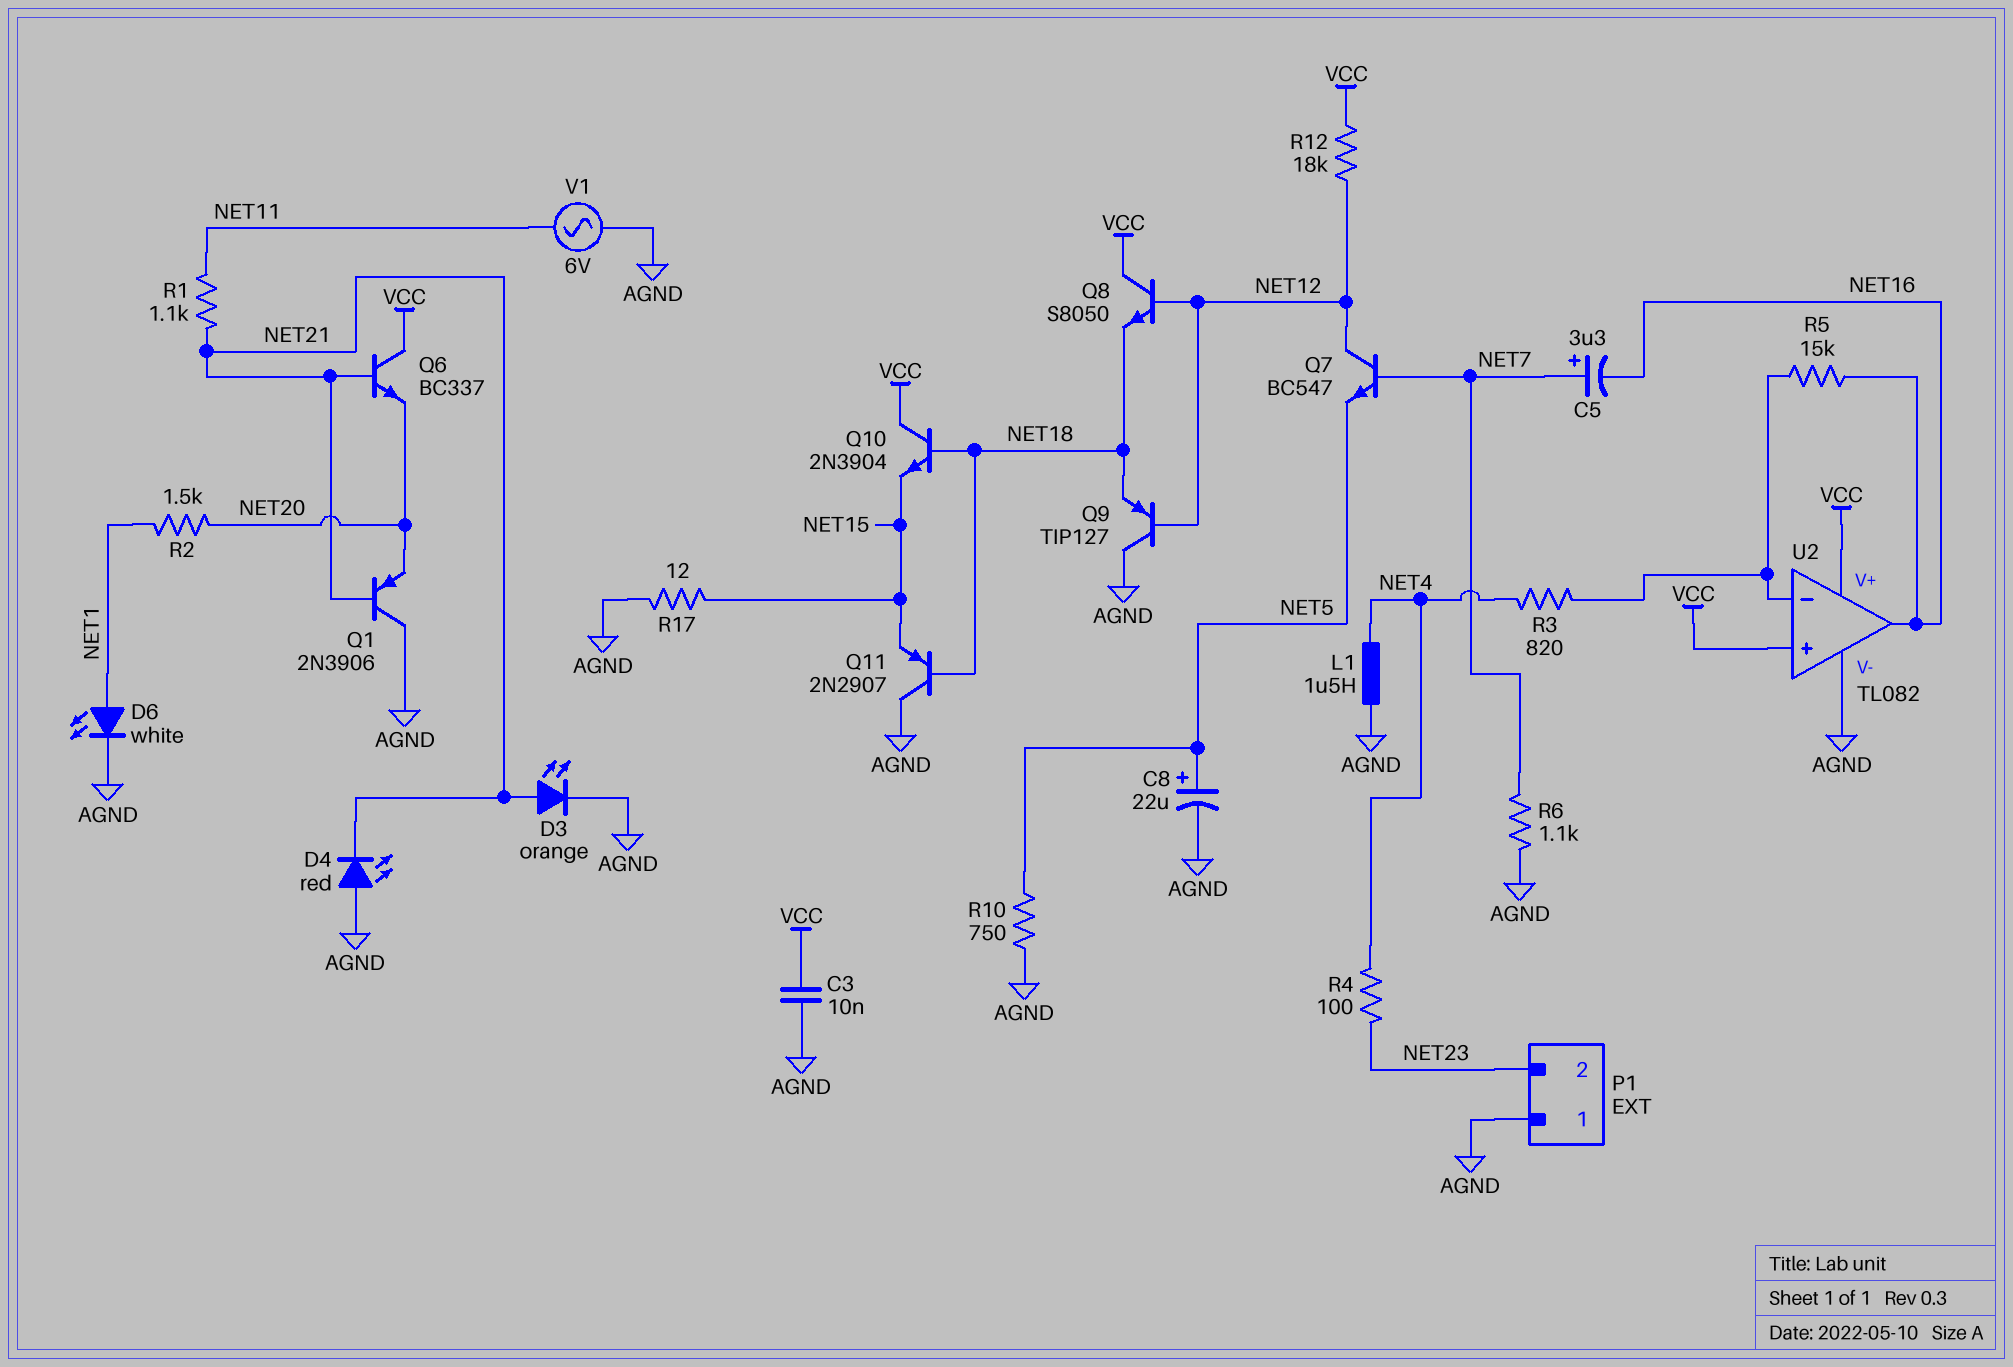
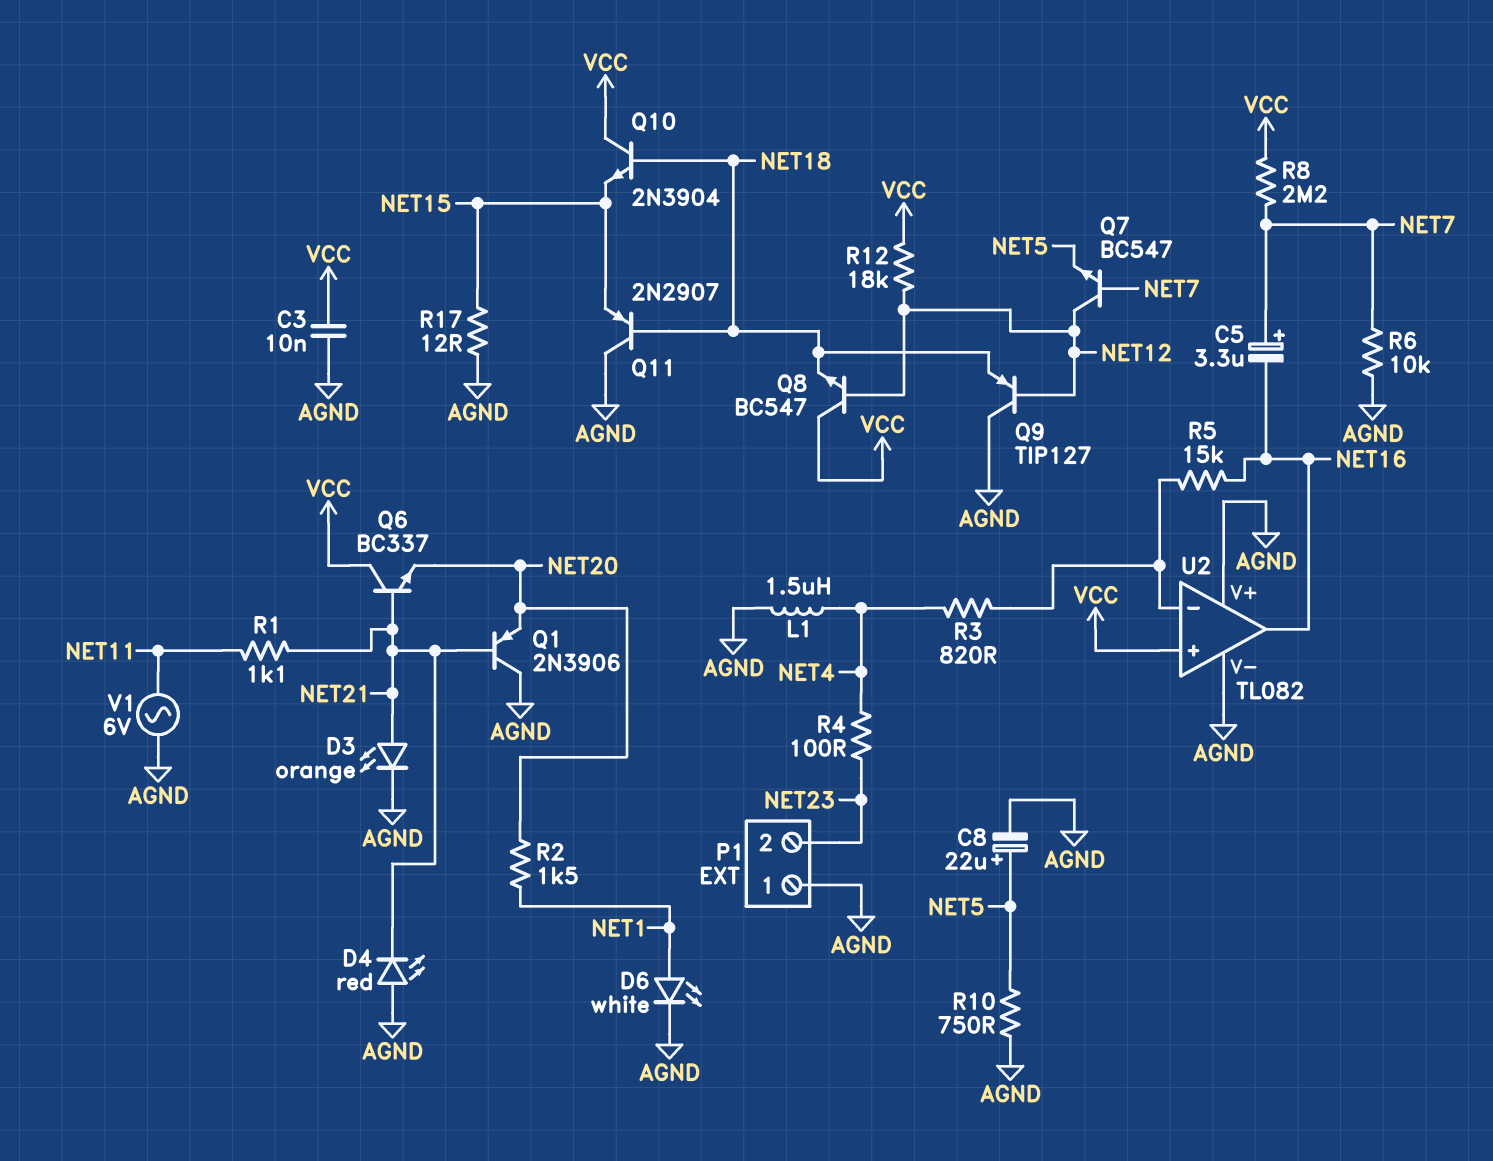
Q8: NPN S8050 (B NET12, C VCC, E NET18) -> NPN BC547 (B NET12, C VCC, E NET18)
R6: 1.1k (AGND, NET7) -> 10k (AGND, NET7)
R8: none -> 2.2M (NET7, VCC)
U2 pin V+: VCC -> AGND

